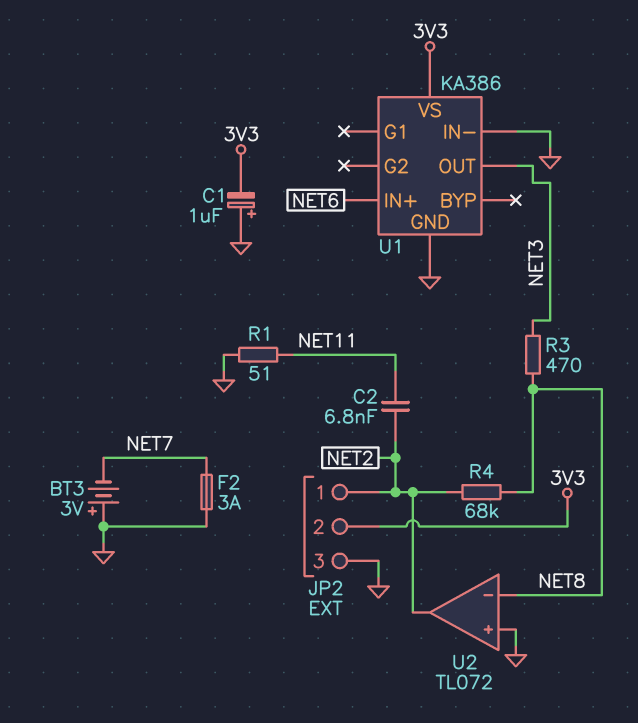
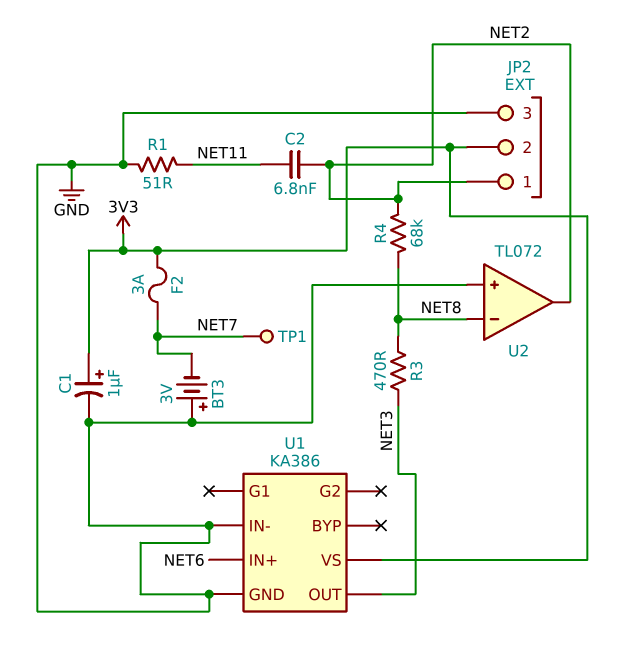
C1: 1uF (plus GND, minus 3V3) -> 1uF (plus 3V3, minus GND)
F2: 3A (GND, NET7) -> 3A (3V3, NET7)
TP1: none -> test point (NET7)

